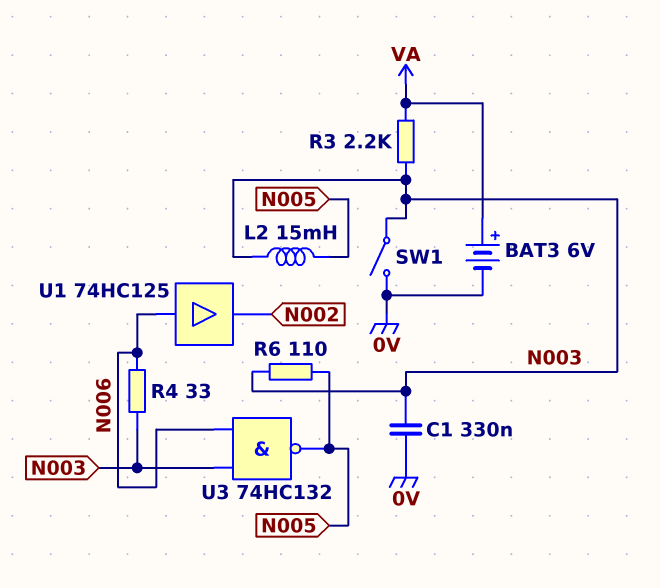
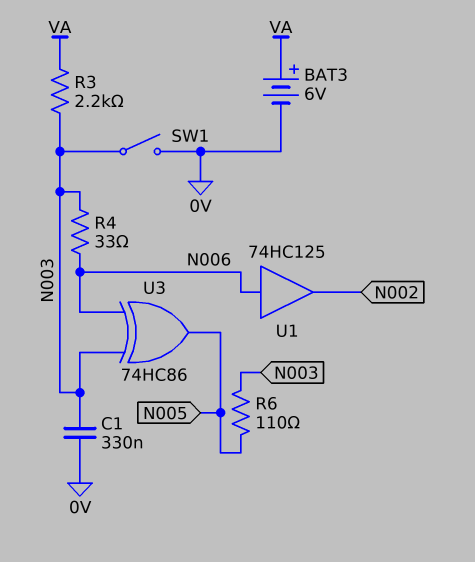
L2: 15mH (N003, N005) -> none
U3: NAND 74HC132 (in N003, in N006, out N005) -> XOR 74HC86 (in N003, in N006, out N005)

